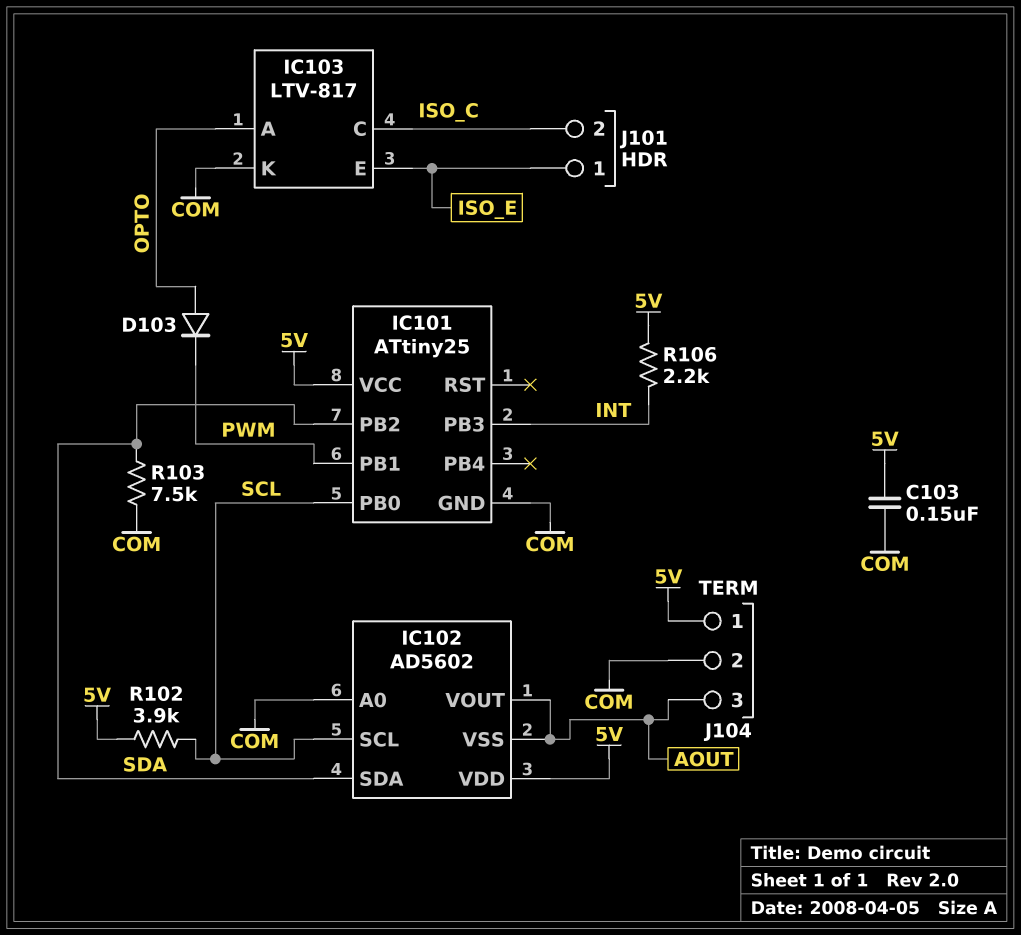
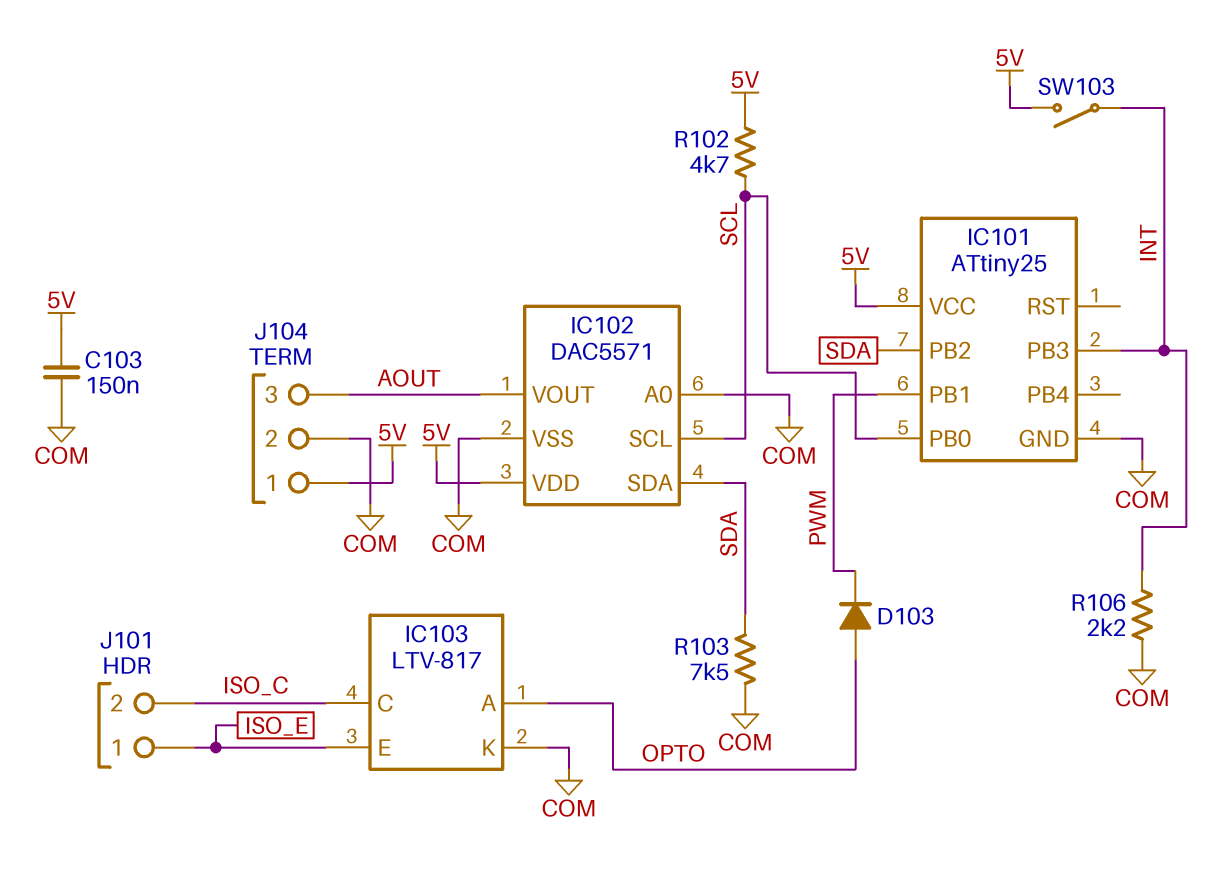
IC102: AD5602 -> DAC5571
IC102 pin VSS: AOUT -> COM
R102: 3.9k (5V, SCL) -> 4.7k (5V, SCL)
R106: 2.2k (5V, INT) -> 2.2k (COM, INT)
SW103: none -> switch (5V, INT)

